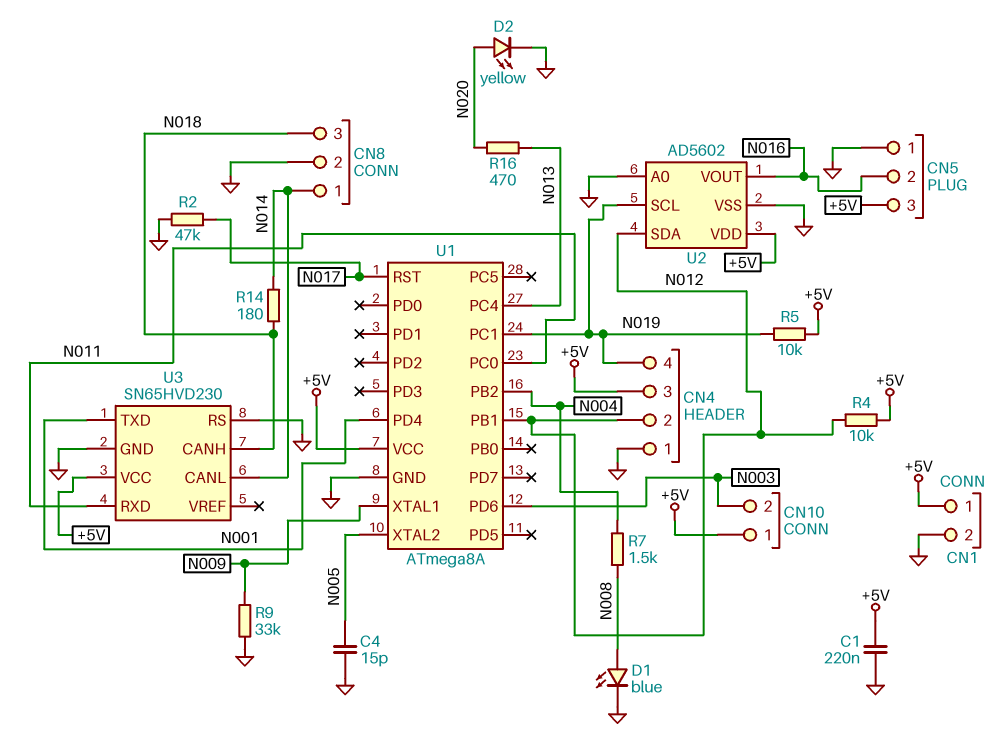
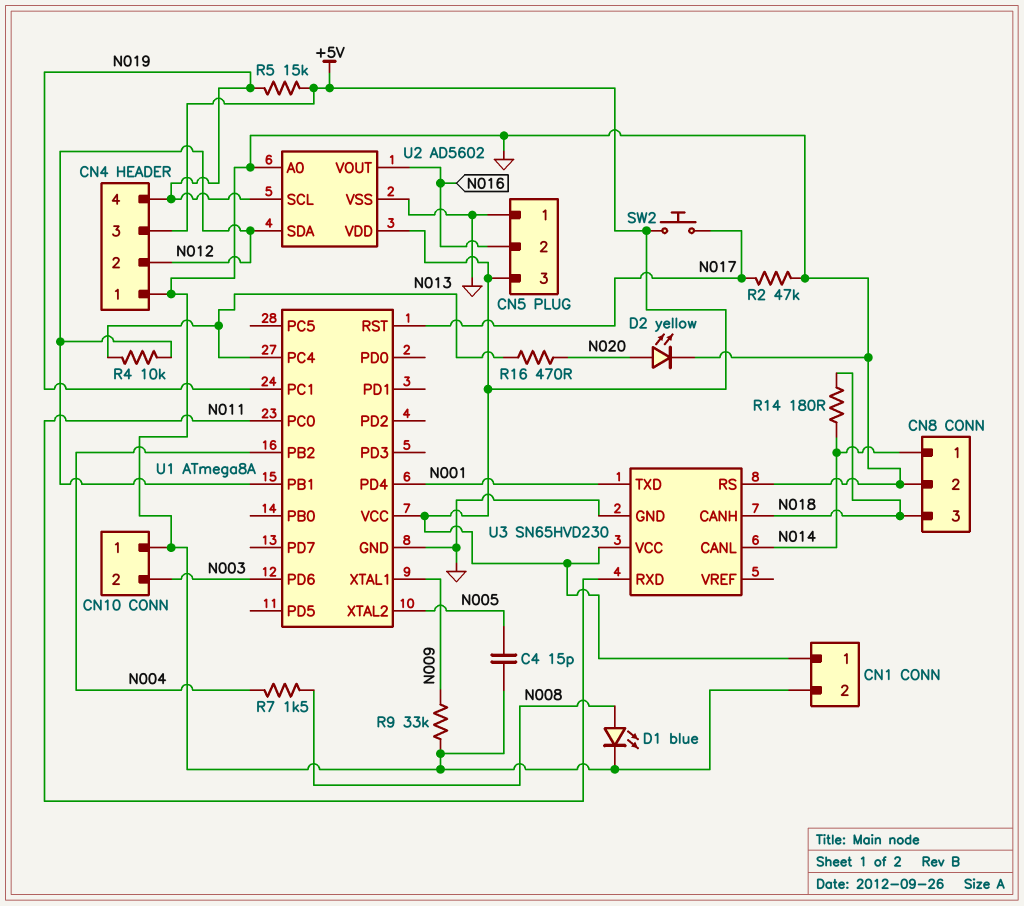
C1: 220nF (+5V, GND) -> none
CN10 pin 1: +5V -> GND
R4: 10k (+5V, N012) -> 10k (N012, N013)
R5: 10k (+5V, N019) -> 15k (+5V, N019)
SW2: none -> button (+5V, N017)

